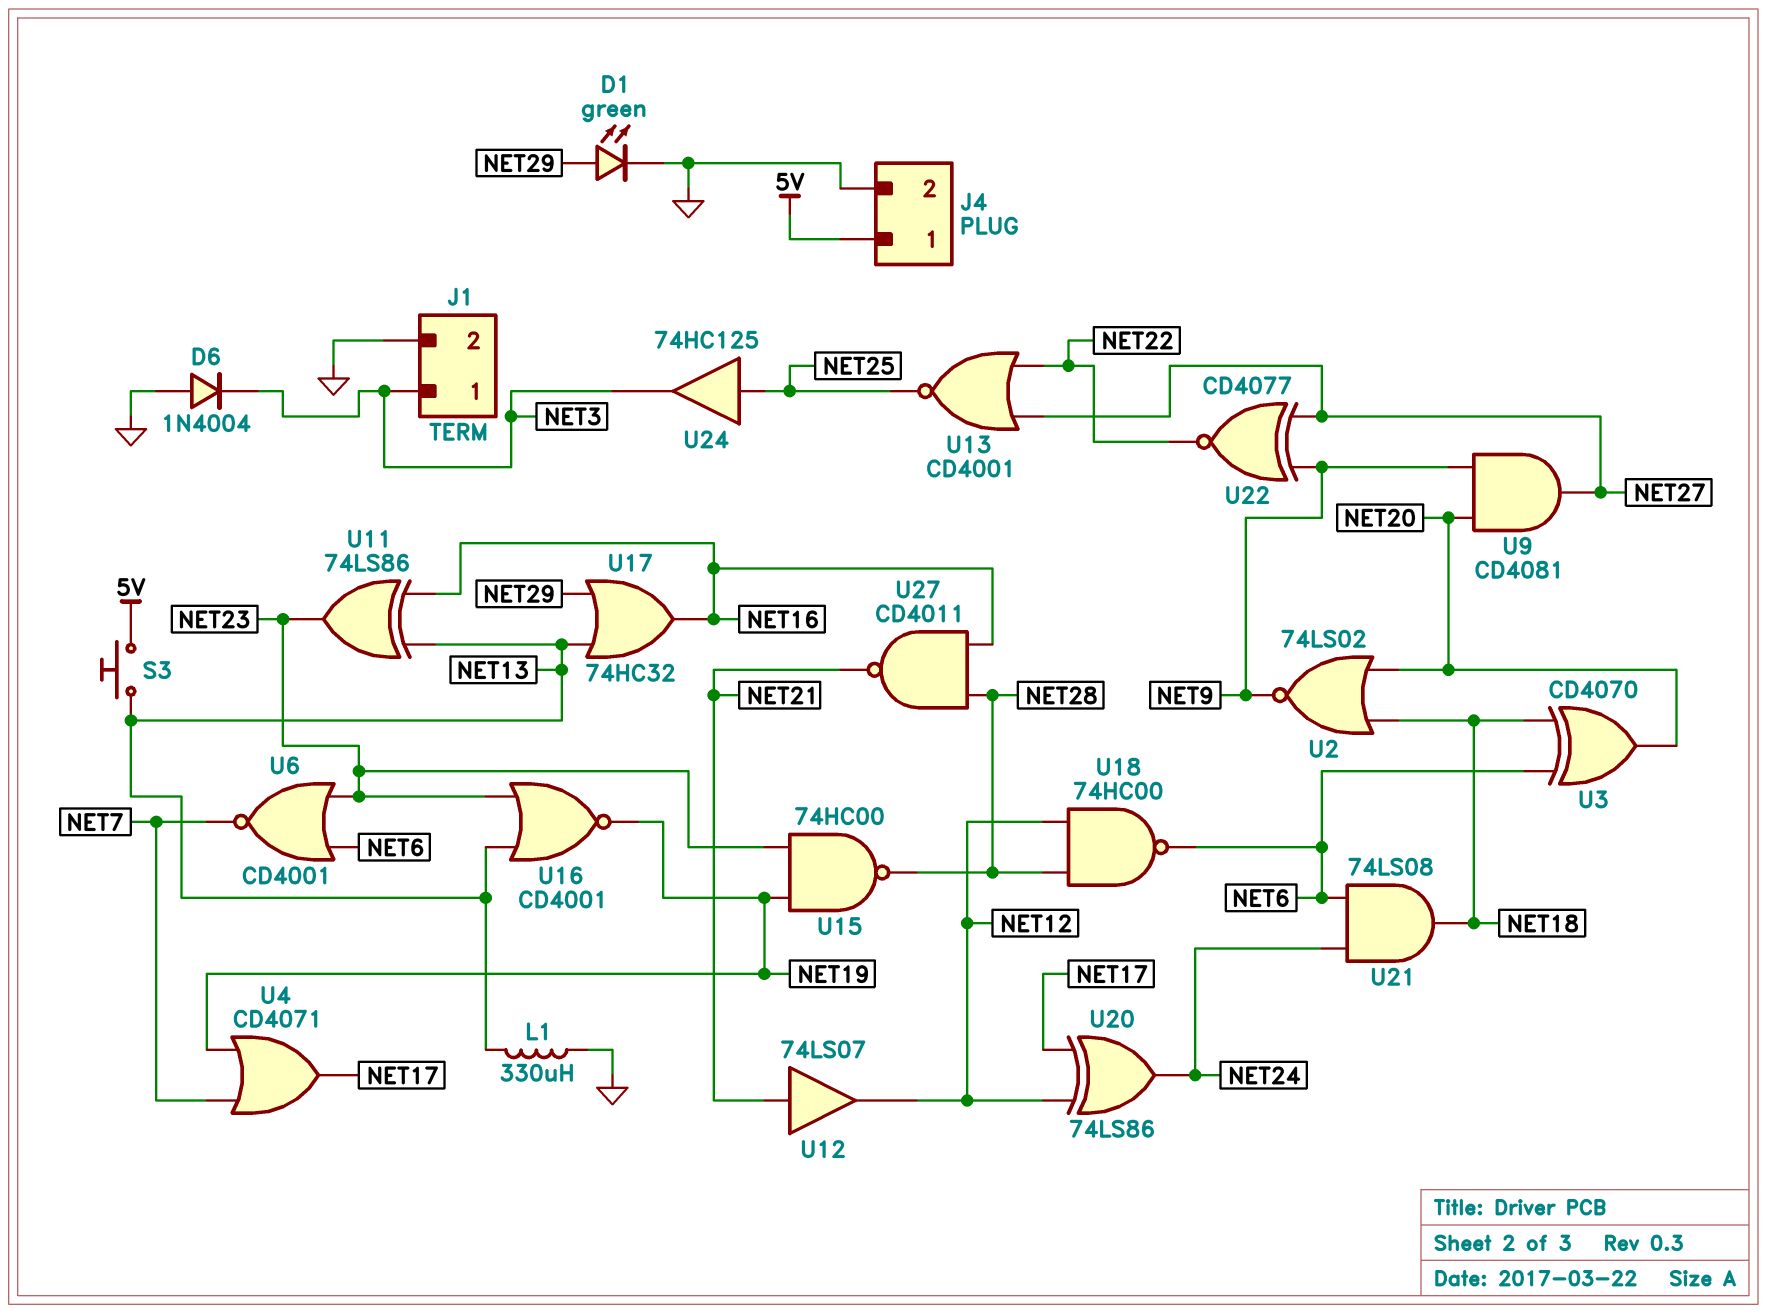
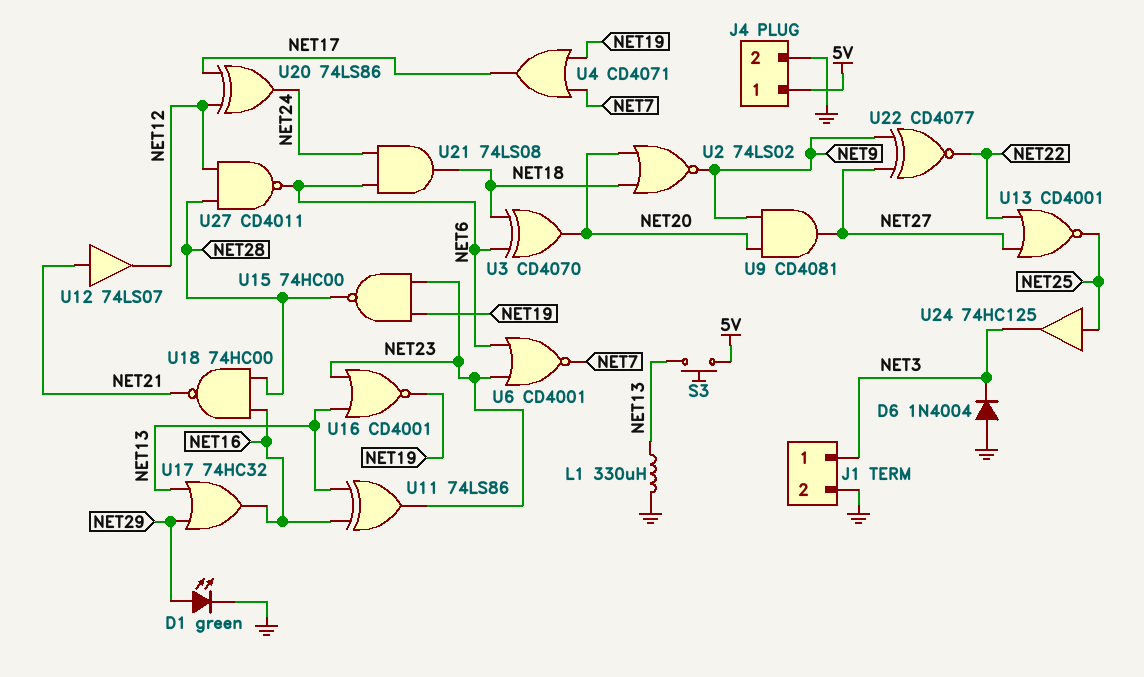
U18: NAND 74HC00 (in NET12, in NET28, out NET6) -> NAND 74HC00 (in NET16, in NET28, out NET21)
U27: NAND CD4011 (in NET16, in NET28, out NET21) -> NAND CD4011 (in NET12, in NET28, out NET6)

